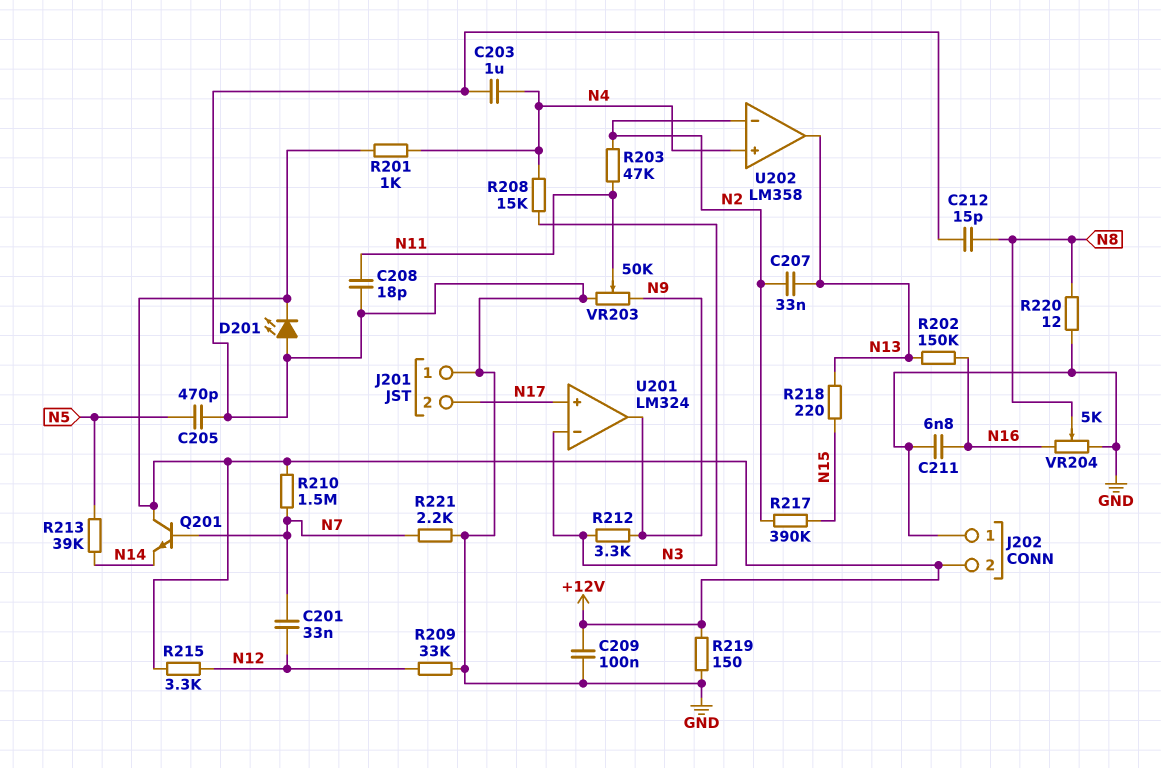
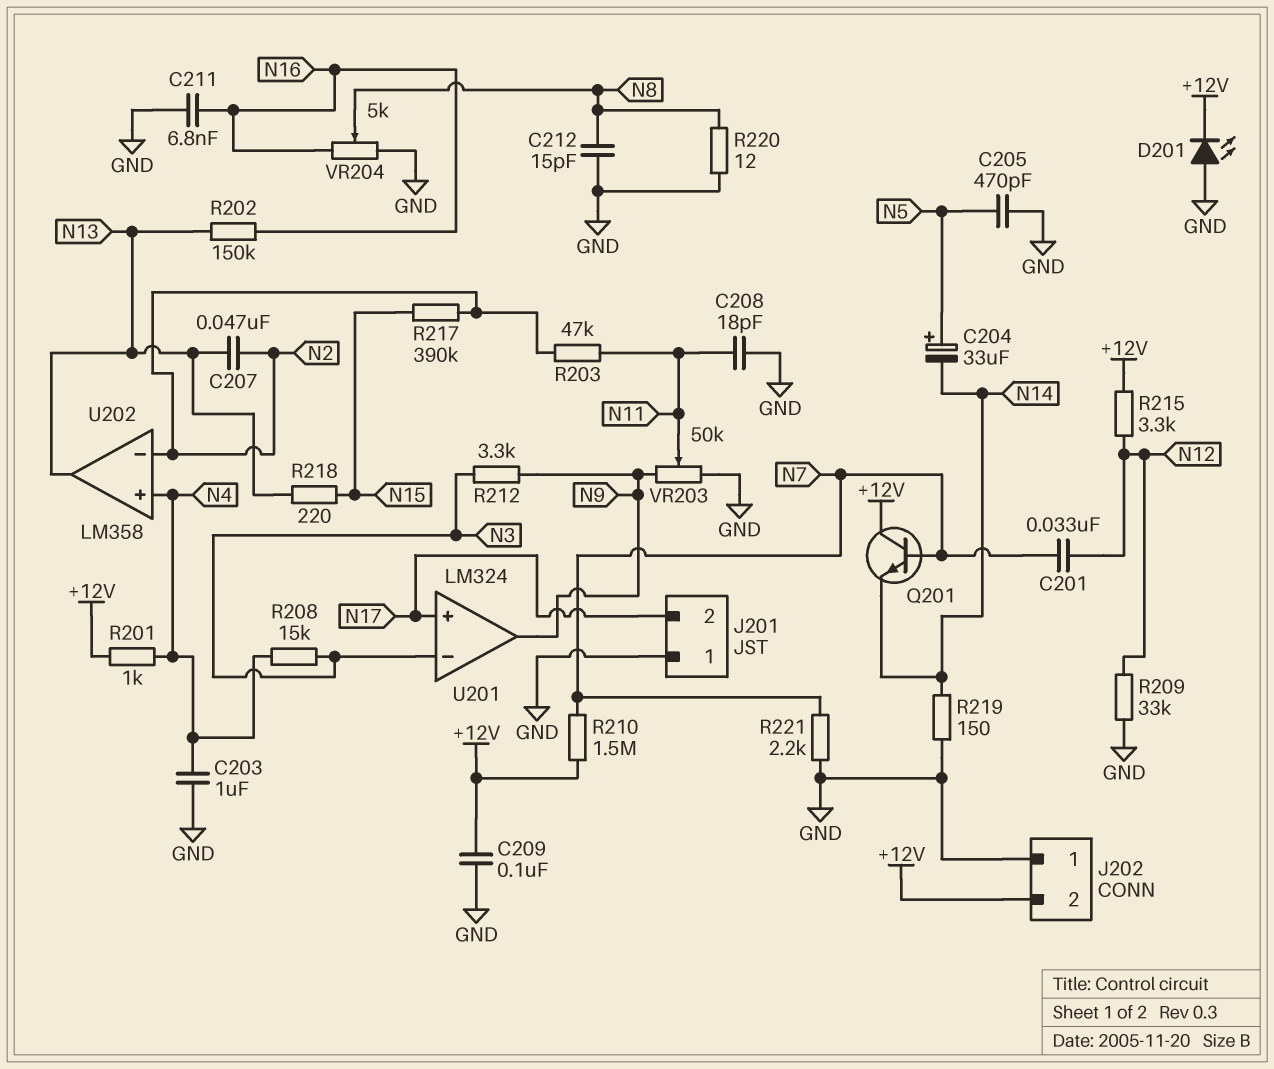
C204: none -> 33uF (plus N5, minus N14)
C207: 33nF (N2, N13) -> 47nF (N2, N13)
R213: 39k (N5, N14) -> none
R219: 150 (+12V, GND) -> 150 (GND, N14)

